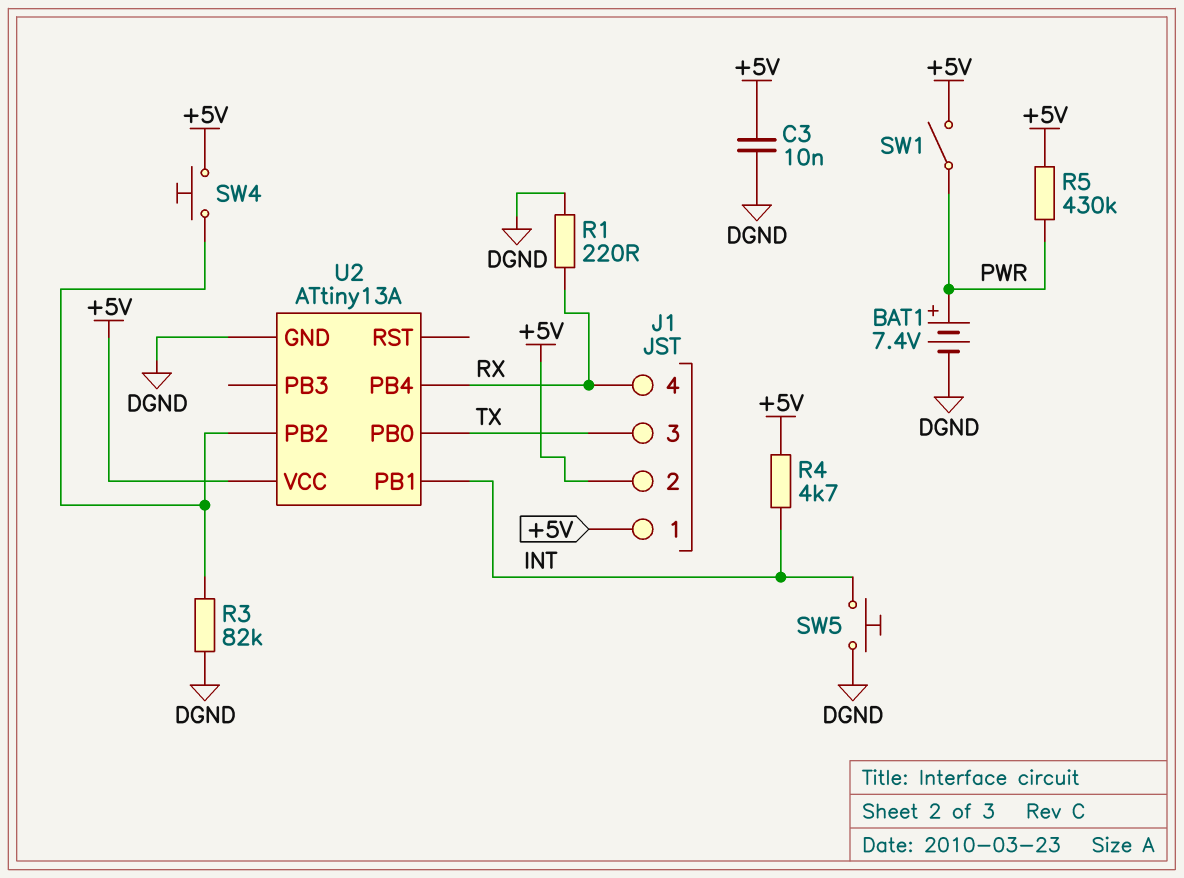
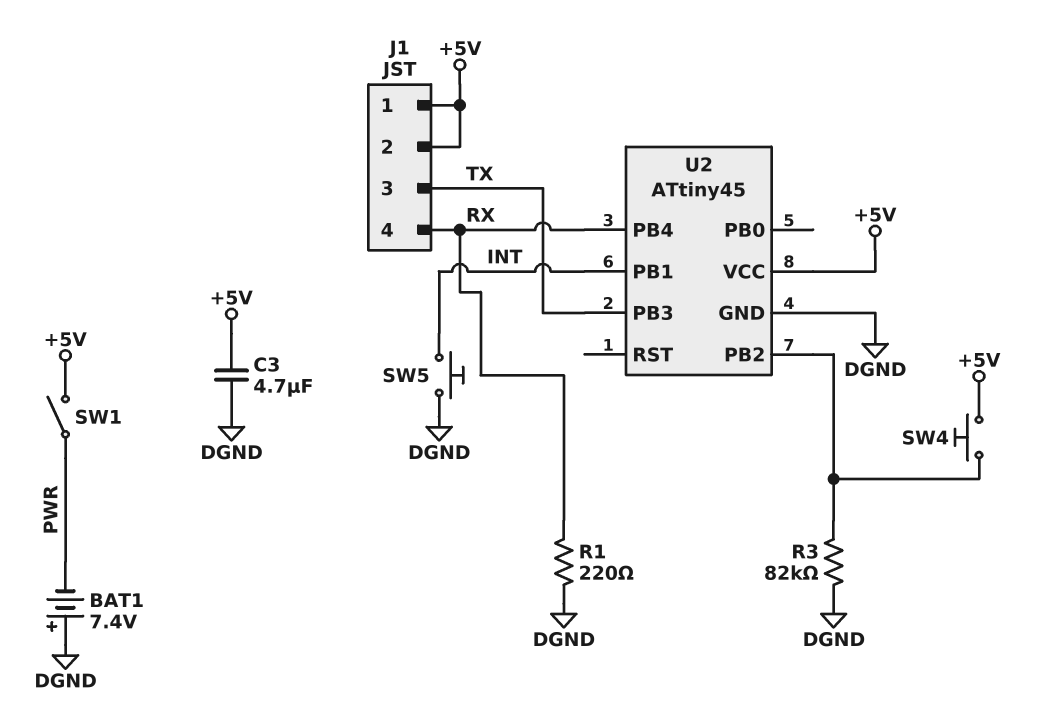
BAT1: 7.4V (plus PWR, minus DGND) -> 7.4V (plus DGND, minus PWR)
C3: 10nF (+5V, DGND) -> 4.7uF (+5V, DGND)
R4: 4.7k (+5V, INT) -> none
R5: 430k (+5V, PWR) -> none
U2: ATtiny13A -> ATtiny45
U2 pin PB0: TX -> none
U2 pin PB3: none -> TX

